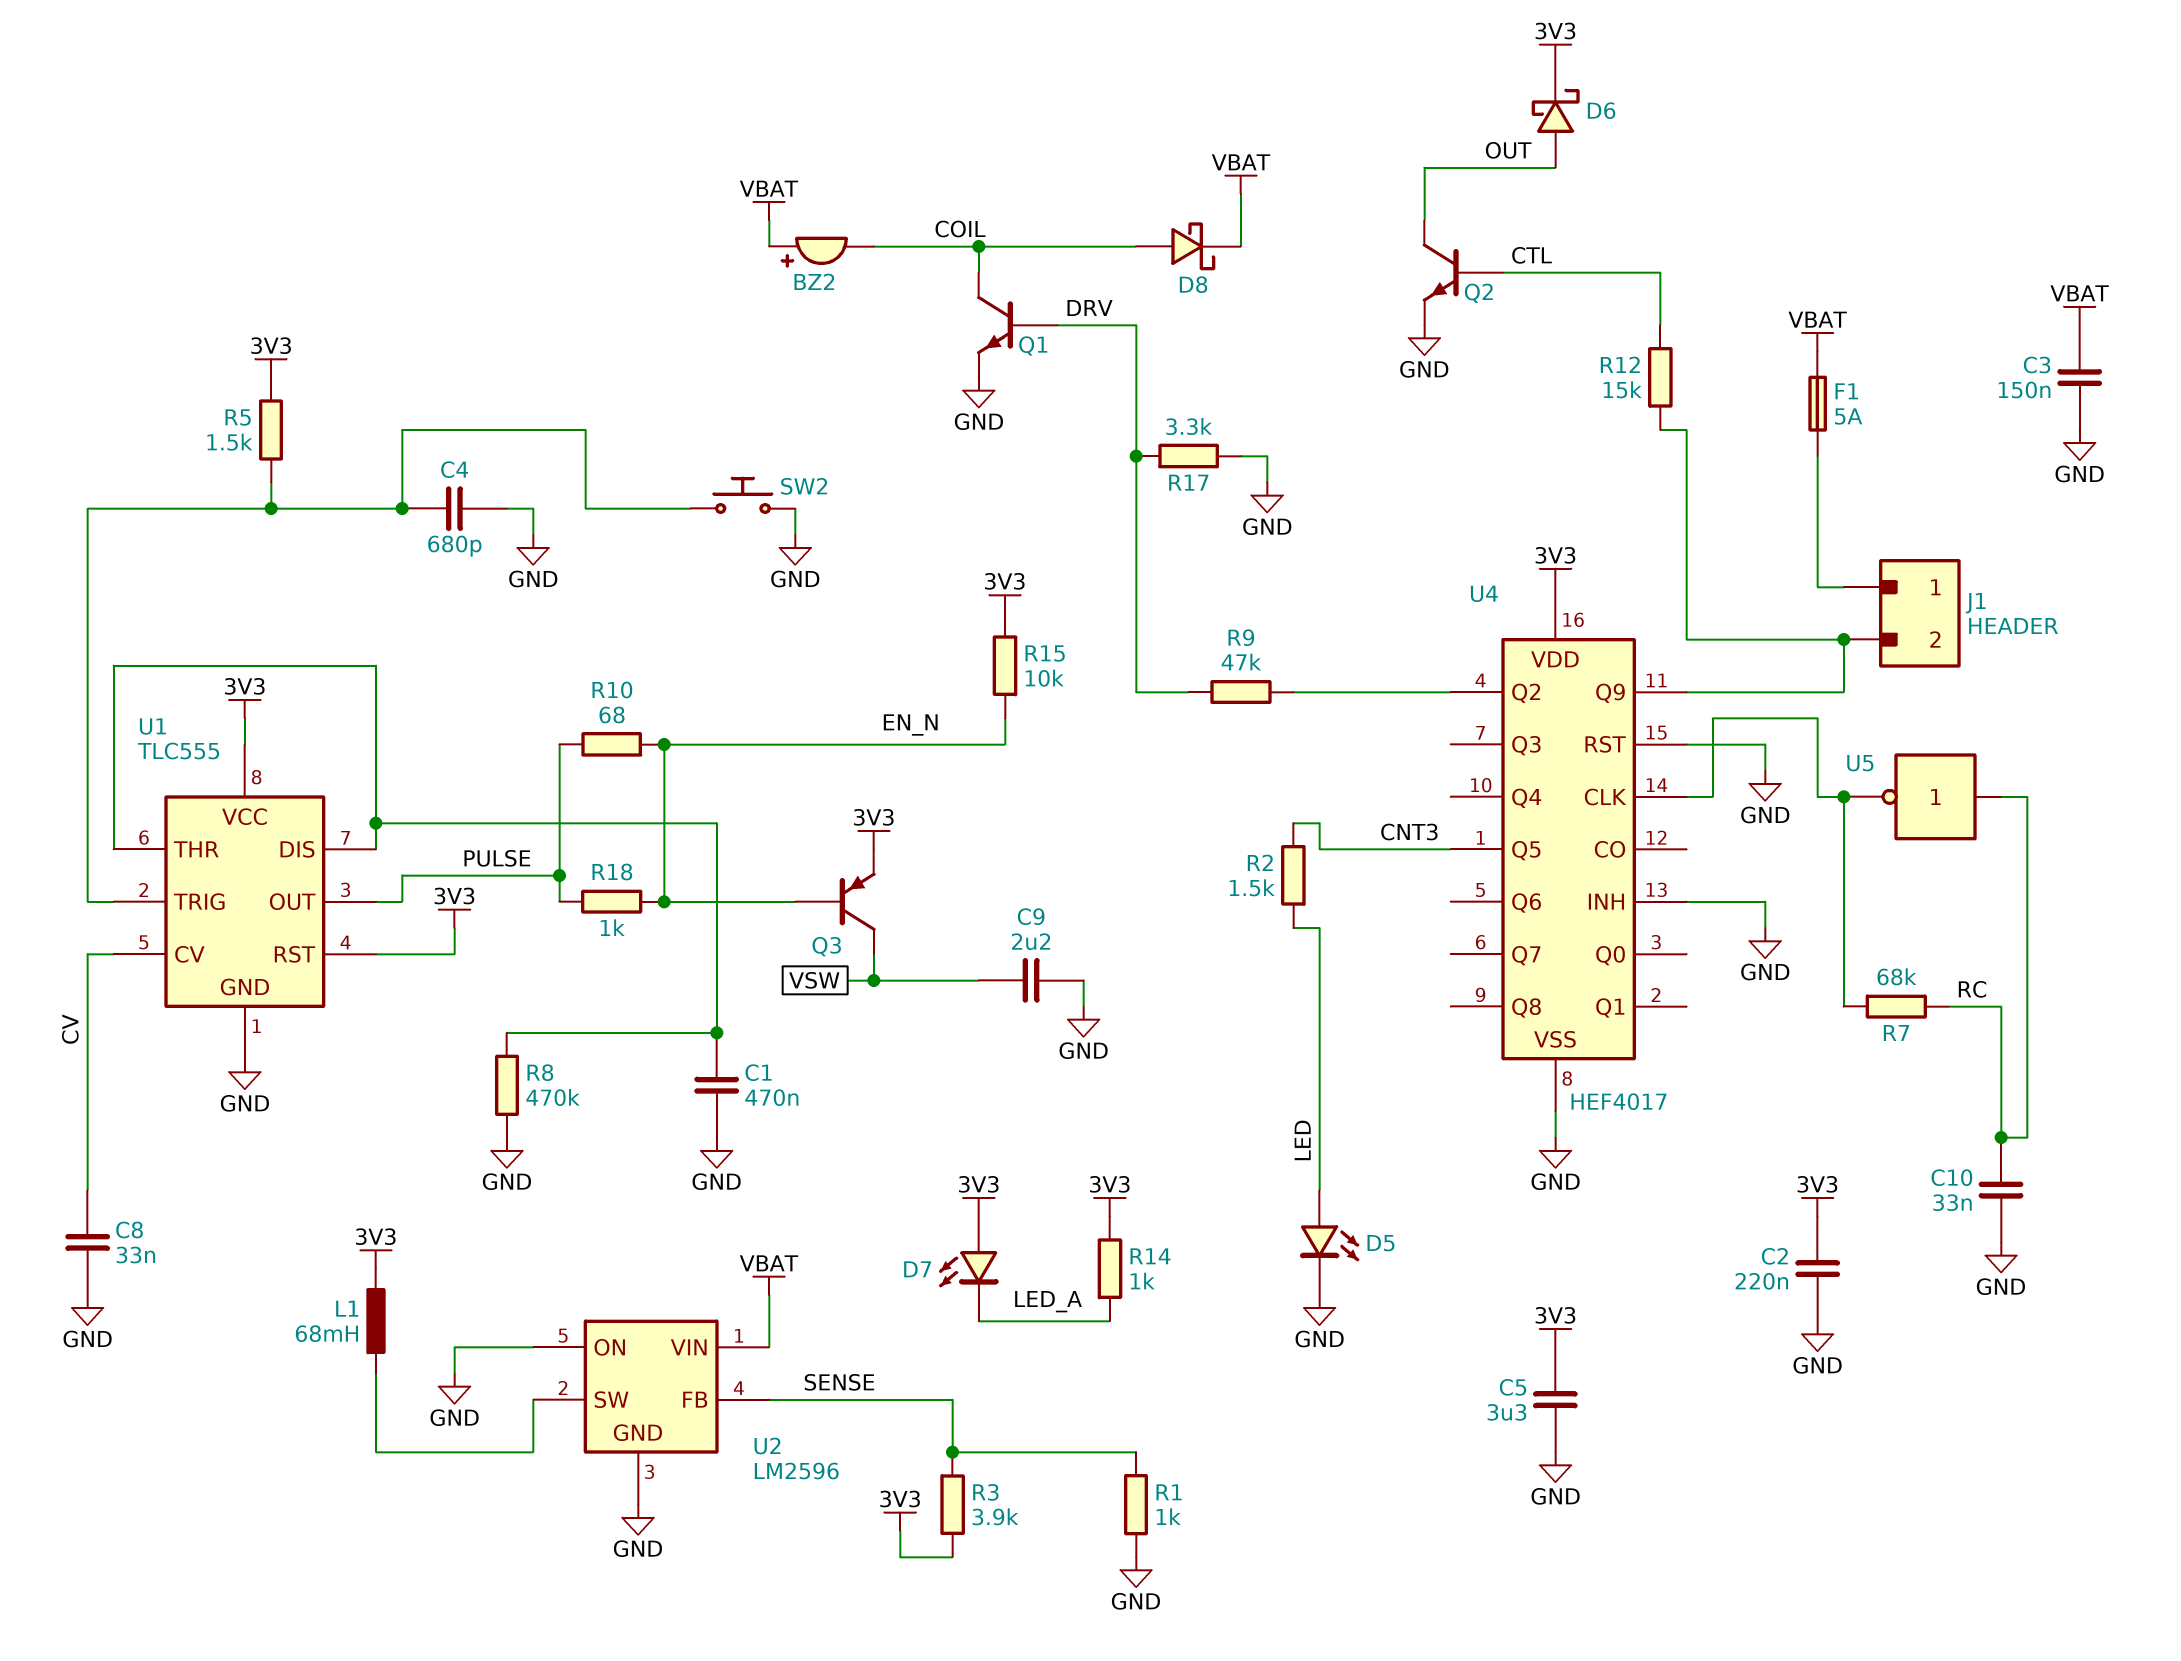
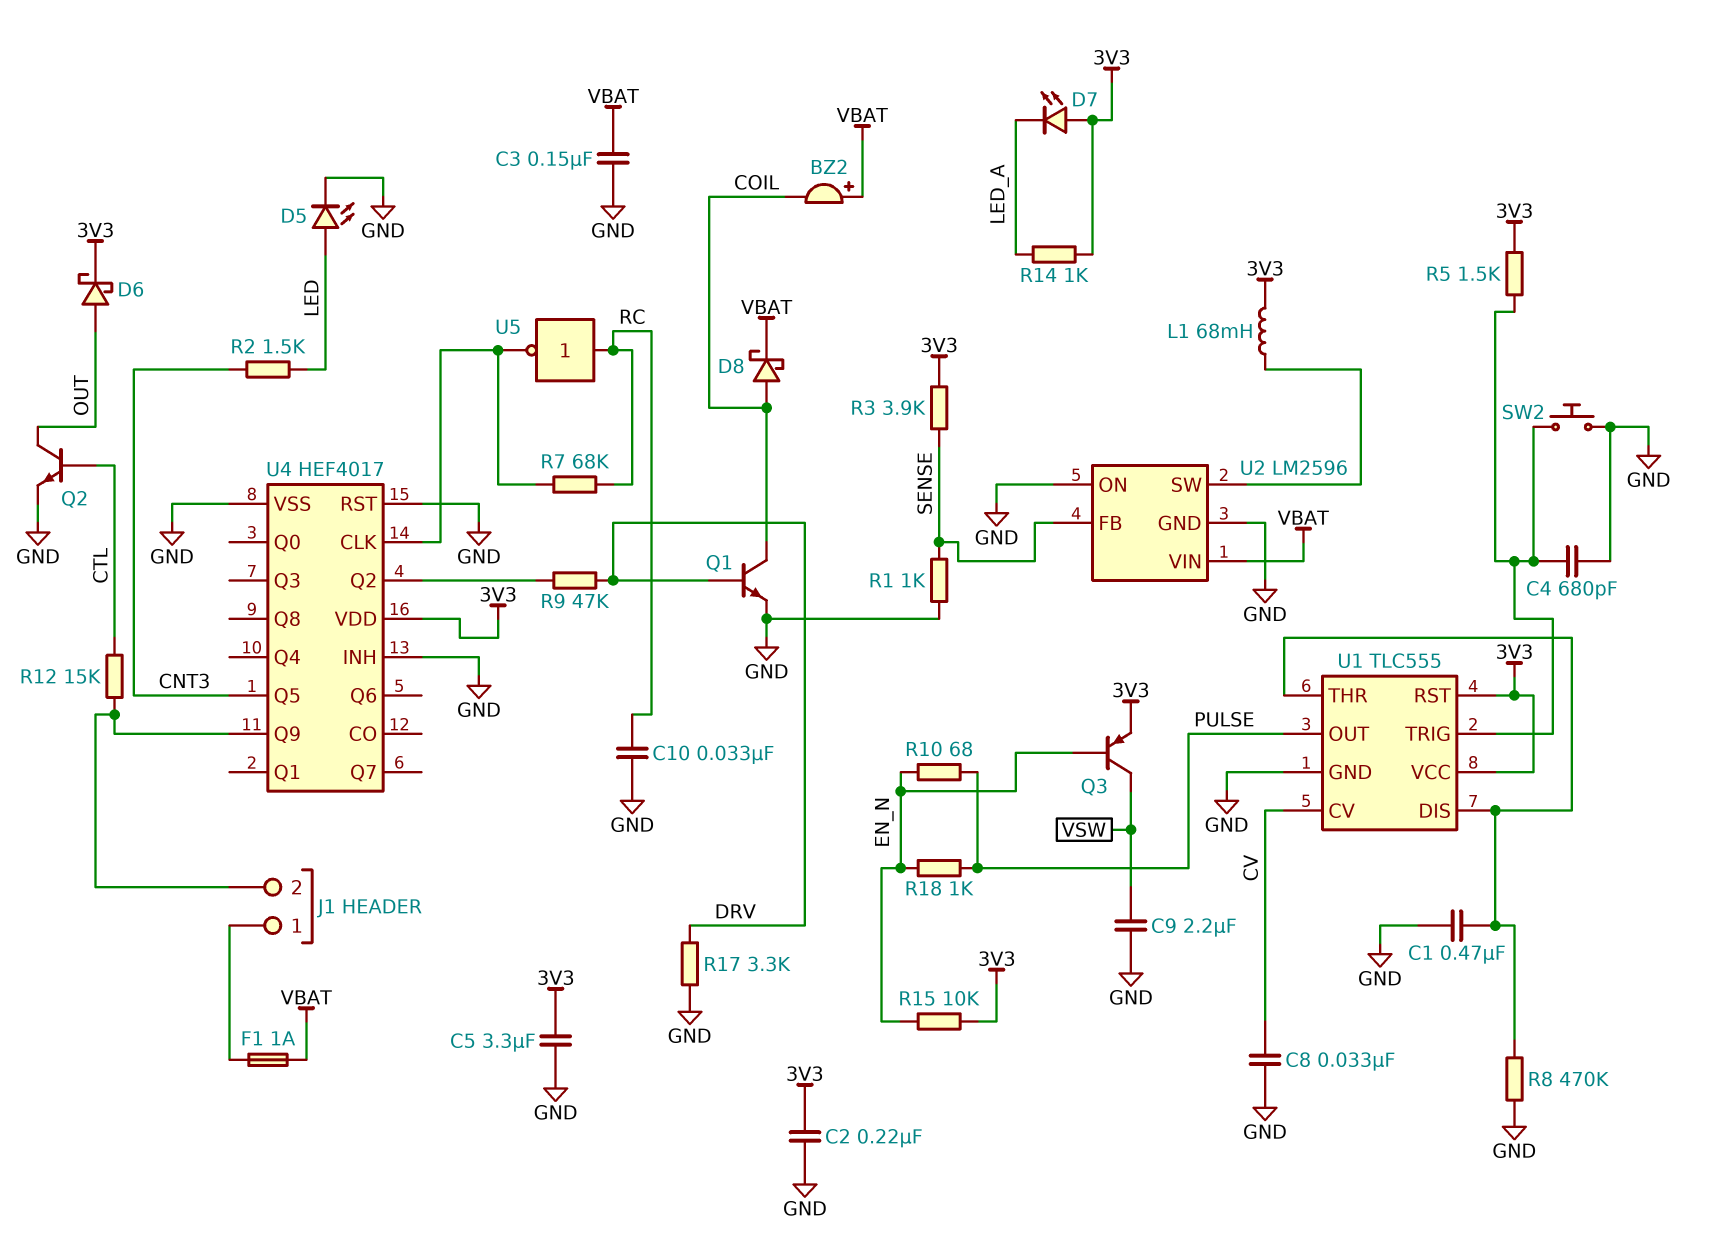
F1: 5A (J1/1, VBAT) -> 1A (J1/1, VBAT)

